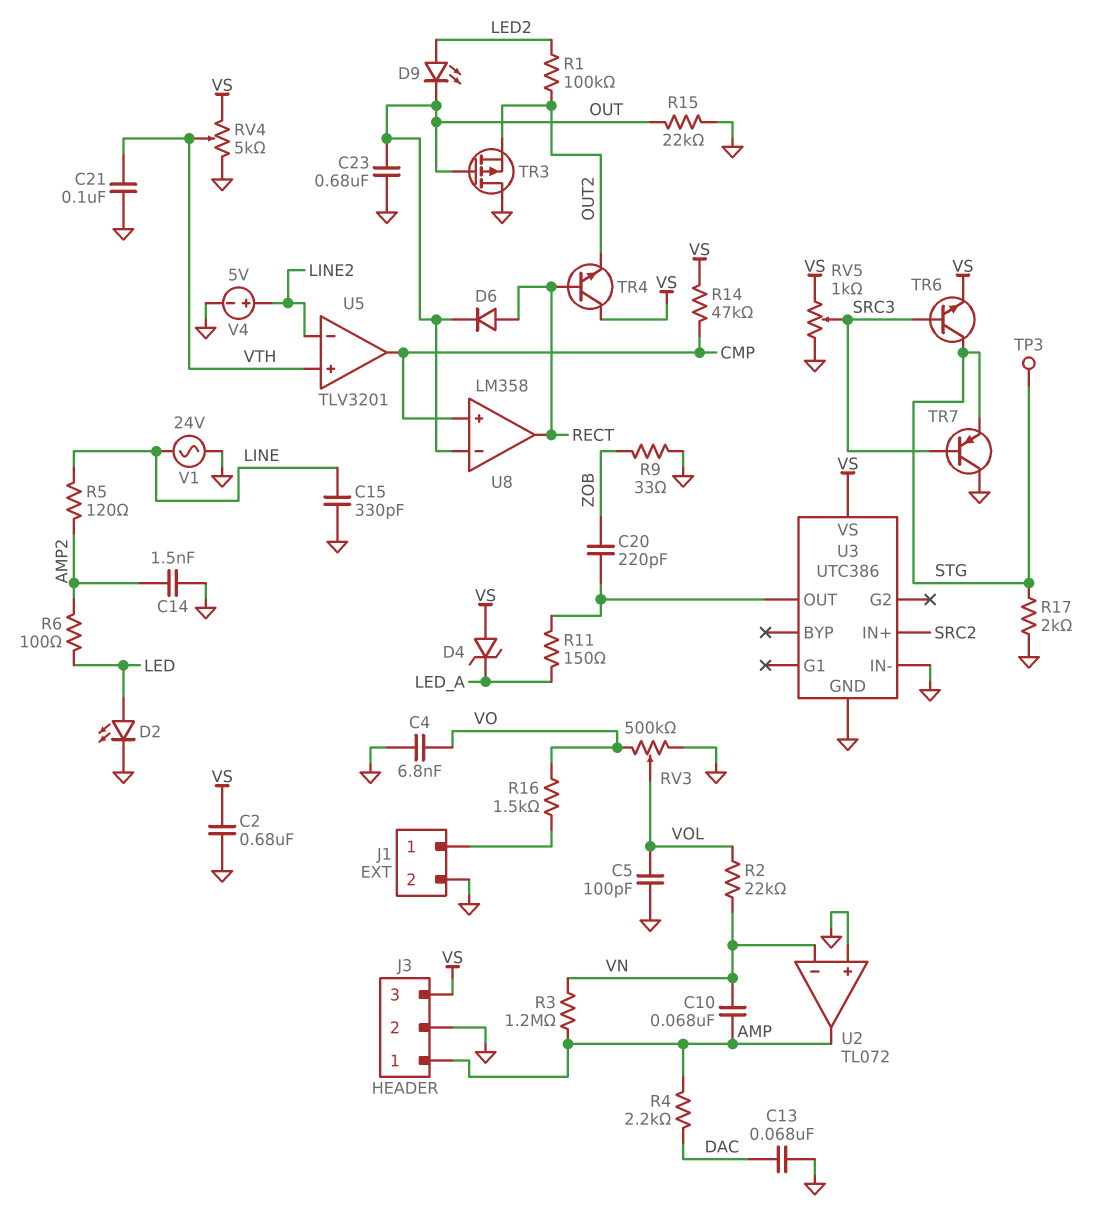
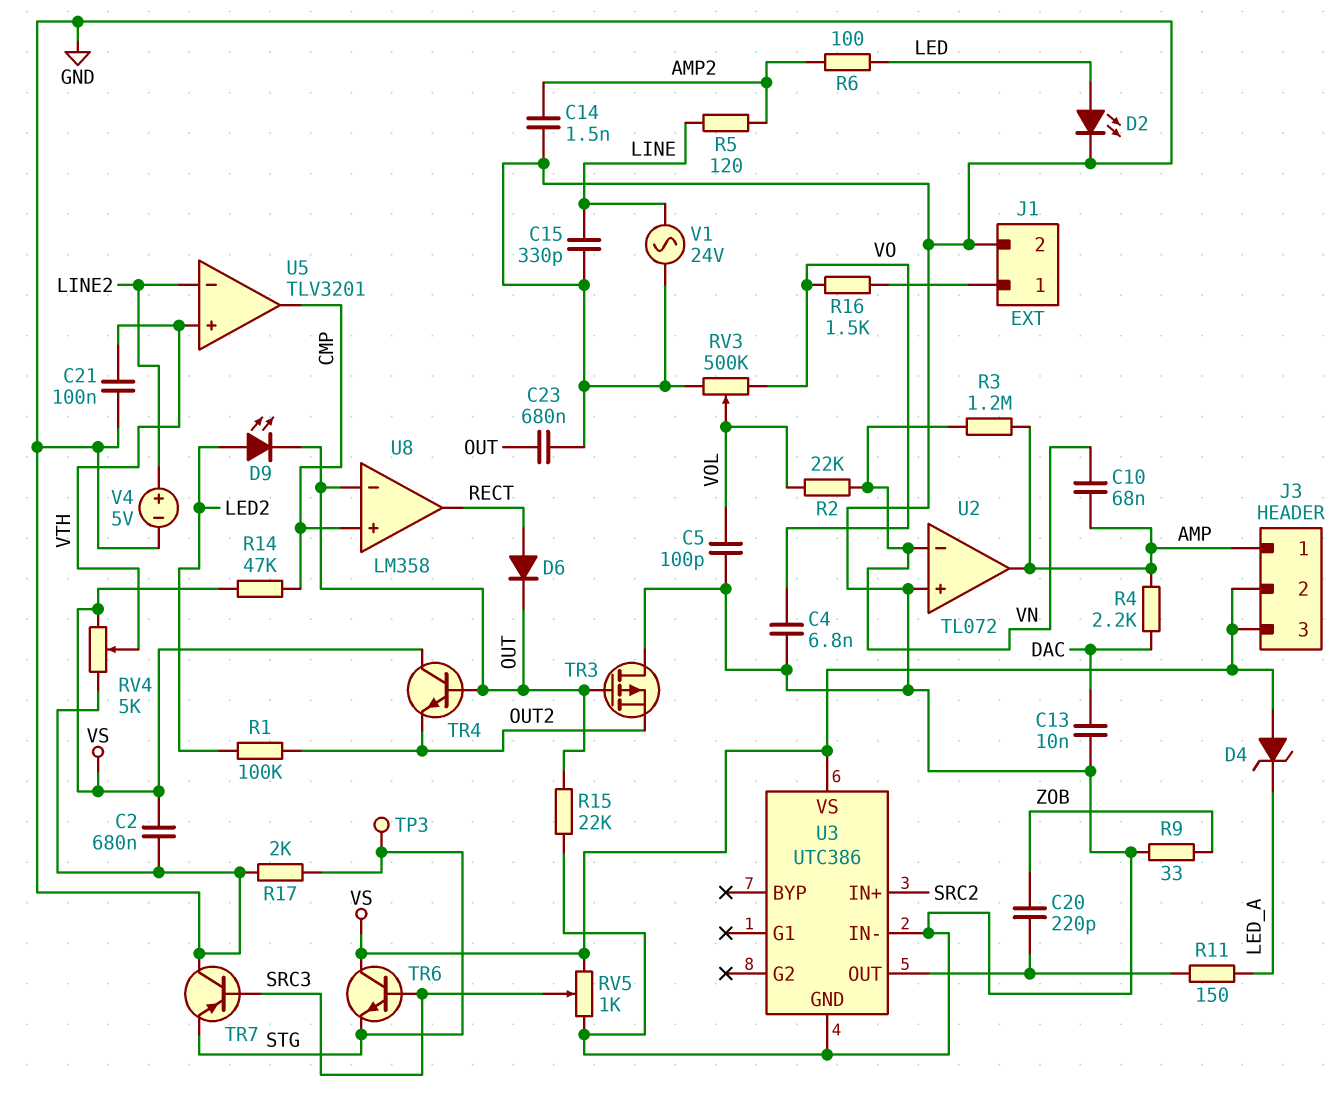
C13: 68nF (DAC, GND) -> 10nF (DAC, GND)
J3 pin 2: GND -> VS
TR4: NPN (B RECT, C VS, E OUT2) -> NPN (B OUT, C VS, E OUT2)
TR6: NPN (B SRC3, C STG, E VS) -> NPN (B SRC3, C VS, E STG)

